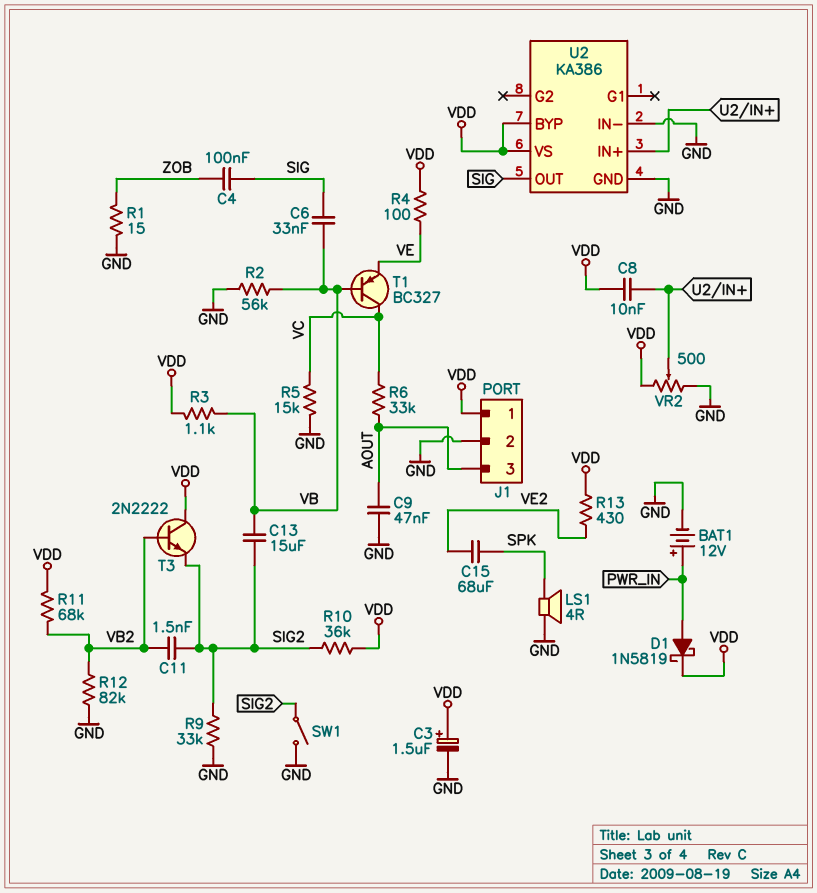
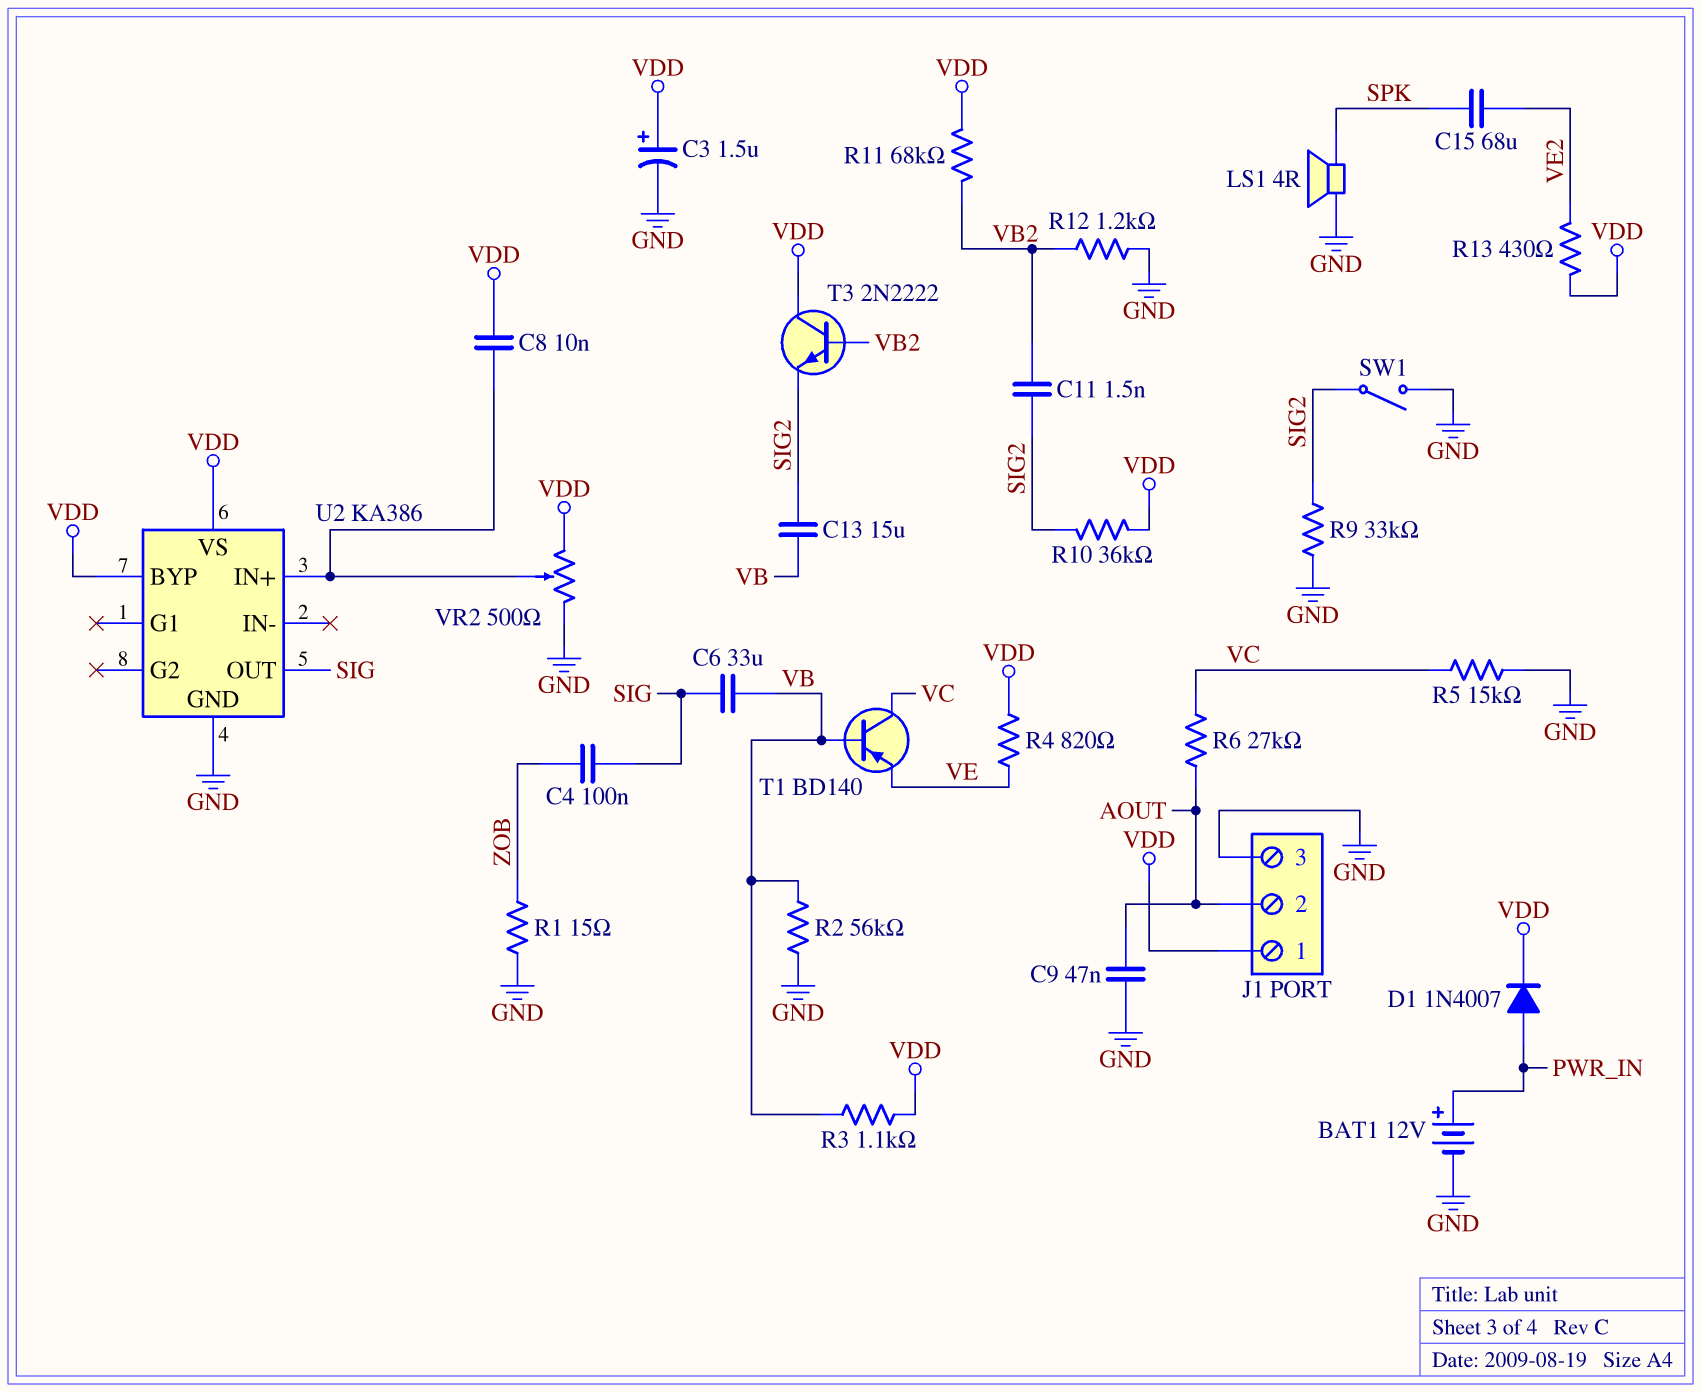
C6: 33nF (SIG, VB) -> 33uF (SIG, VB)
D1: schottky 1N5819 (A PWR_IN, K VDD) -> diode 1N4007 (A PWR_IN, K VDD)
J1 pin 2: GND -> AOUT
J1 pin 3: AOUT -> GND
R4: 100 (VDD, VE) -> 820 (VDD, VE)
R6: 33k (AOUT, VC) -> 27k (AOUT, VC)
R12: 82k (GND, VB2) -> 1.2k (GND, VB2)
T1: PNP BC327 (B VB, C VC, E VE) -> PNP BD140 (B VB, C VC, E VE)
U2 pin IN-: GND -> none

